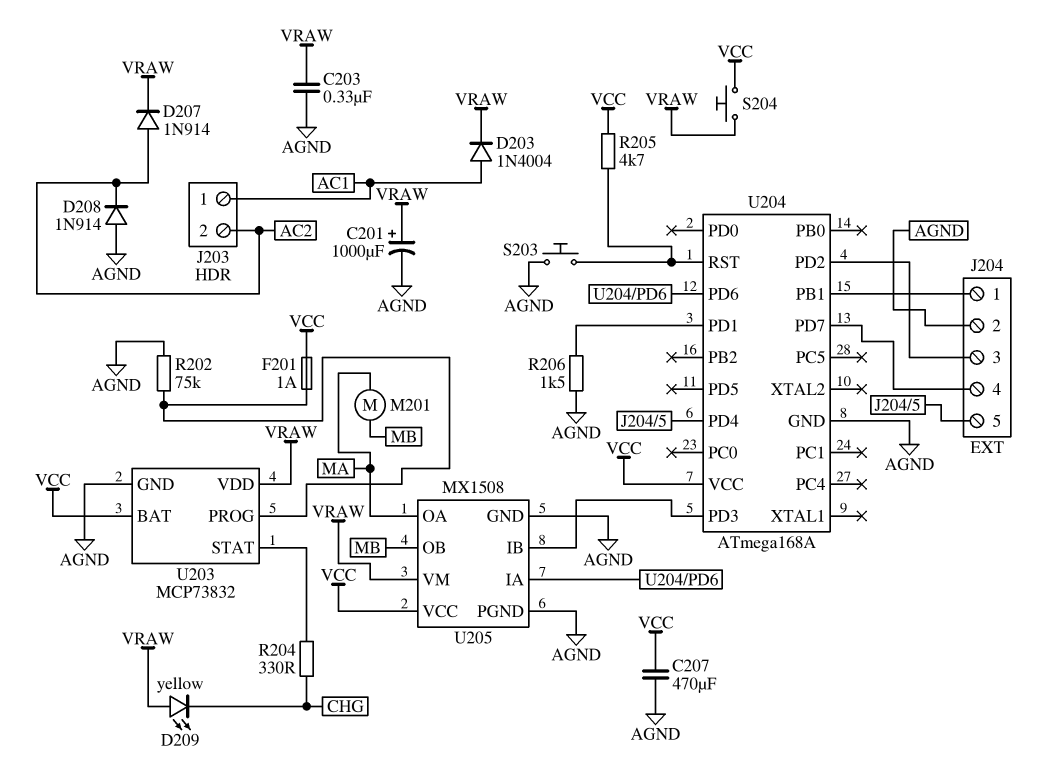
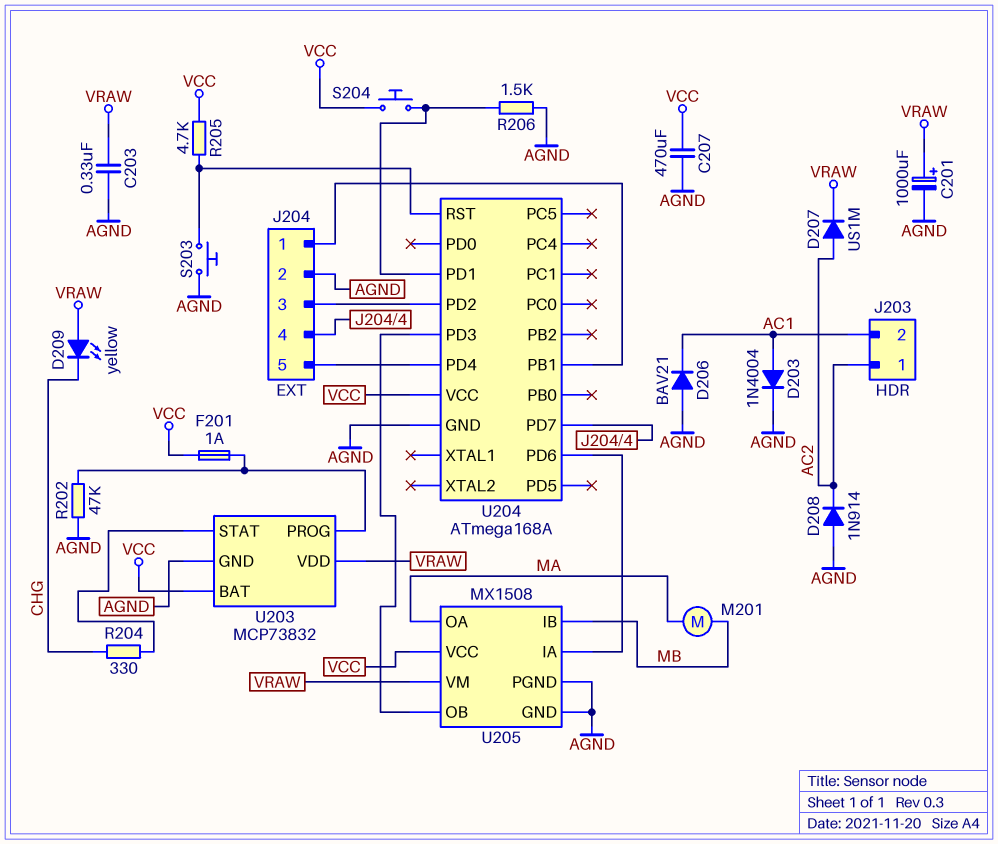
D203: diode 1N4004 (A AC1, K VRAW) -> diode 1N4004 (A AC1, K AGND)
D206: none -> diode BAV21 (A AGND, K AC1)
D207: diode 1N914 (A AC2, K VRAW) -> diode US1M (A AC2, K VRAW)
J203 pin 1: AC1 -> AC2
J203 pin 2: AC2 -> AC1
R202: 75k (AGND, U203/PROG) -> 47k (AGND, U203/PROG)
S204: button (VCC, VRAW) -> button (U204/PD1, VCC)
U205 pin IB: U204/PD3 -> MB
U205 pin OB: MB -> U204/PD3

